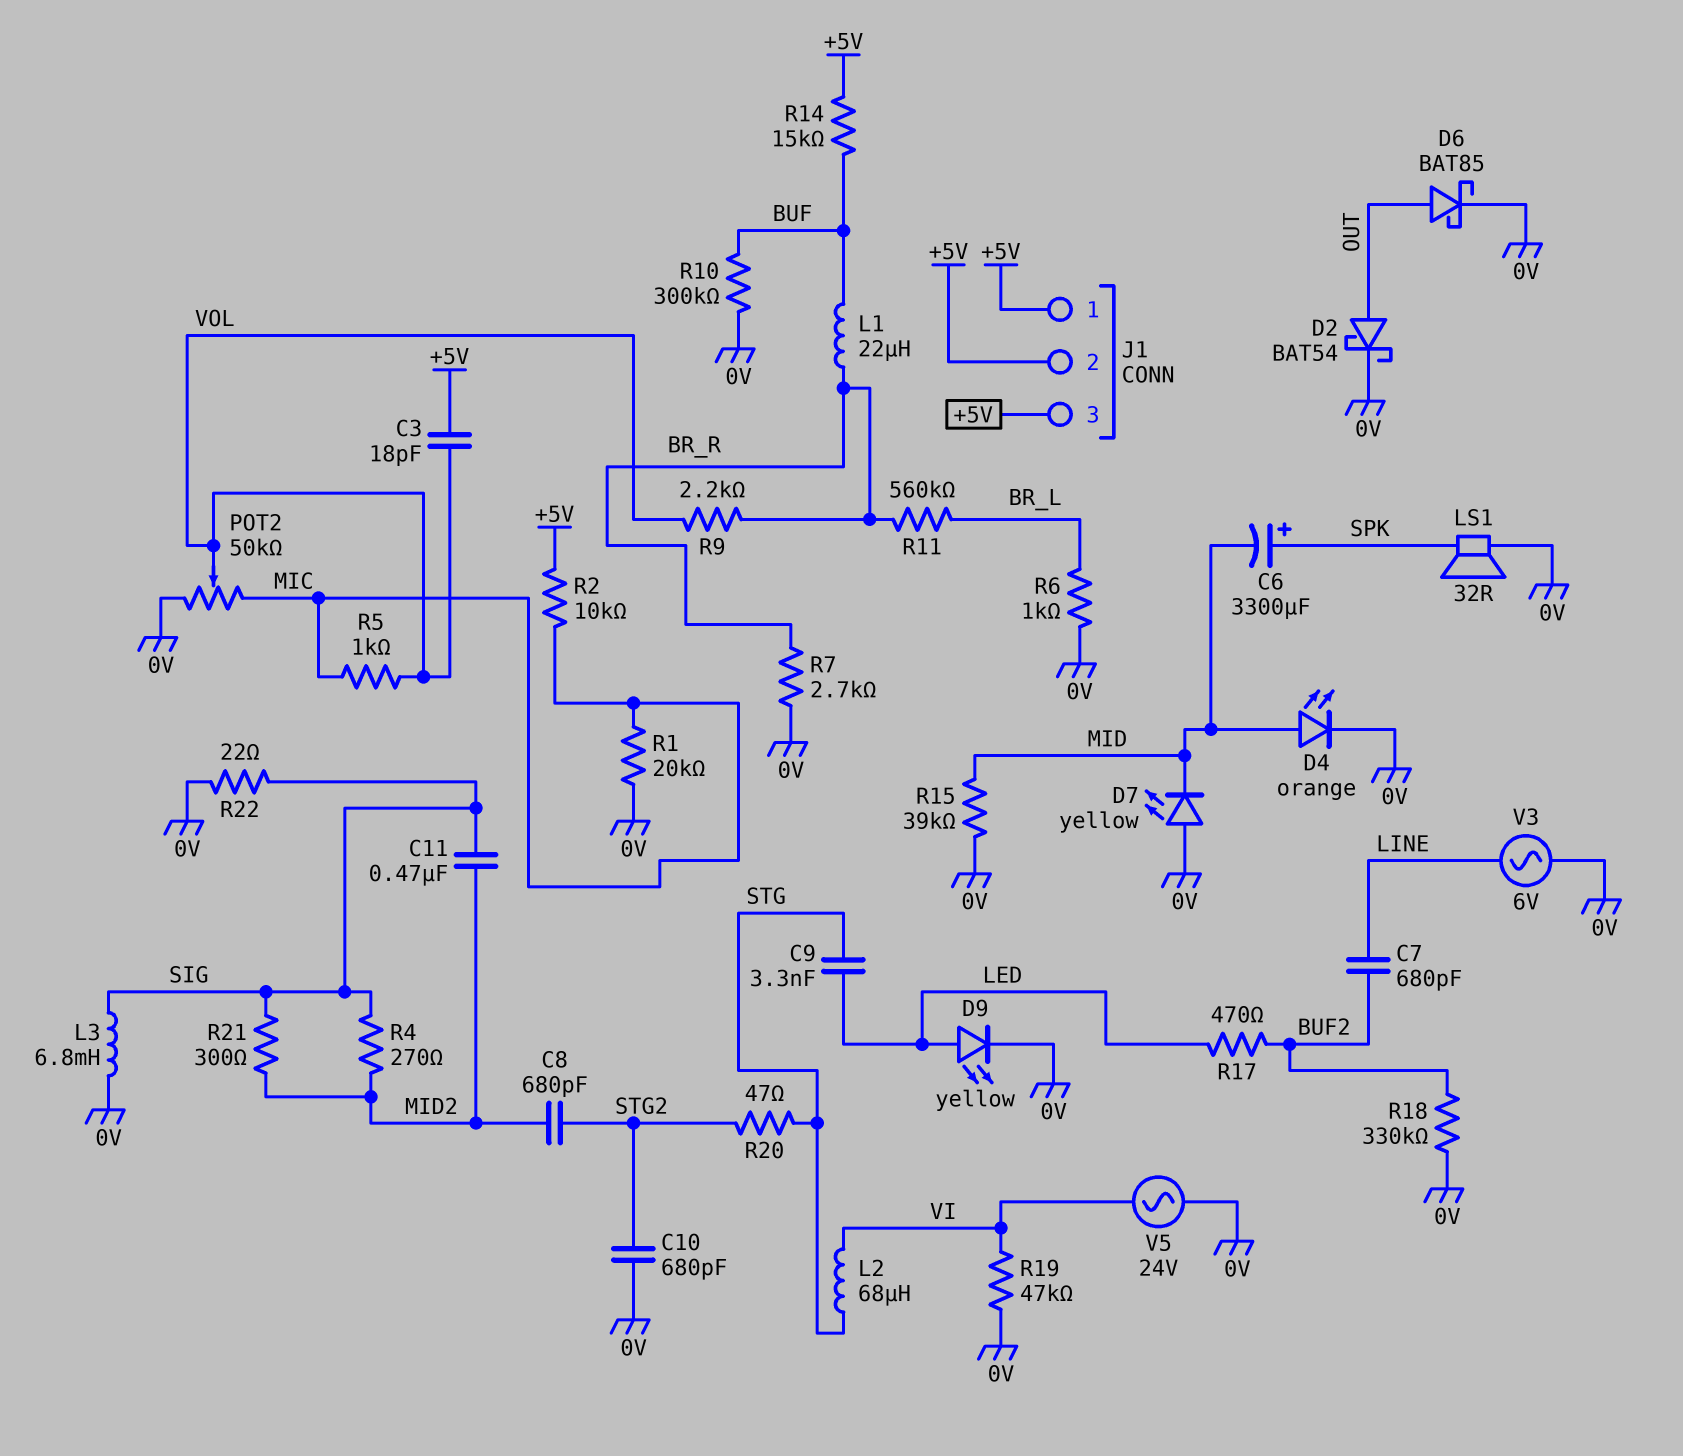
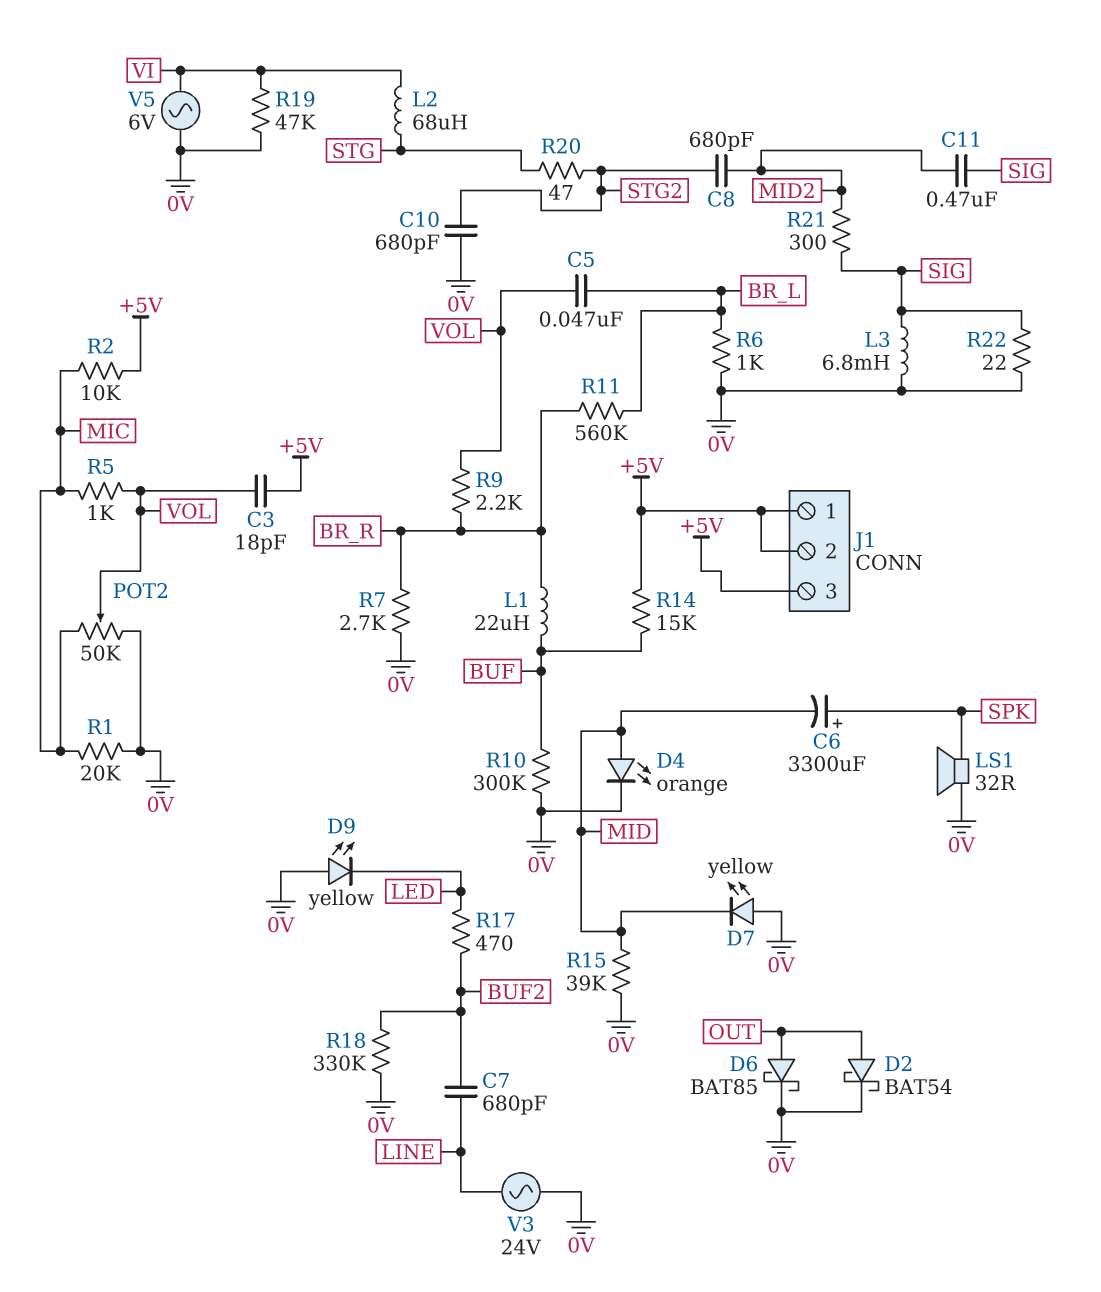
C5: none -> 47nF (BR_L, VOL)
C9: 3.3nF (LED, STG) -> none
D9: LED yellow (A LED, K 0V) -> LED yellow (A 0V, K LED)
R4: 270 (MID2, SIG) -> none
V3: AC 6V (0V, LINE) -> AC 24V (0V, LINE)
V5: AC 24V (0V, VI) -> AC 6V (0V, VI)

